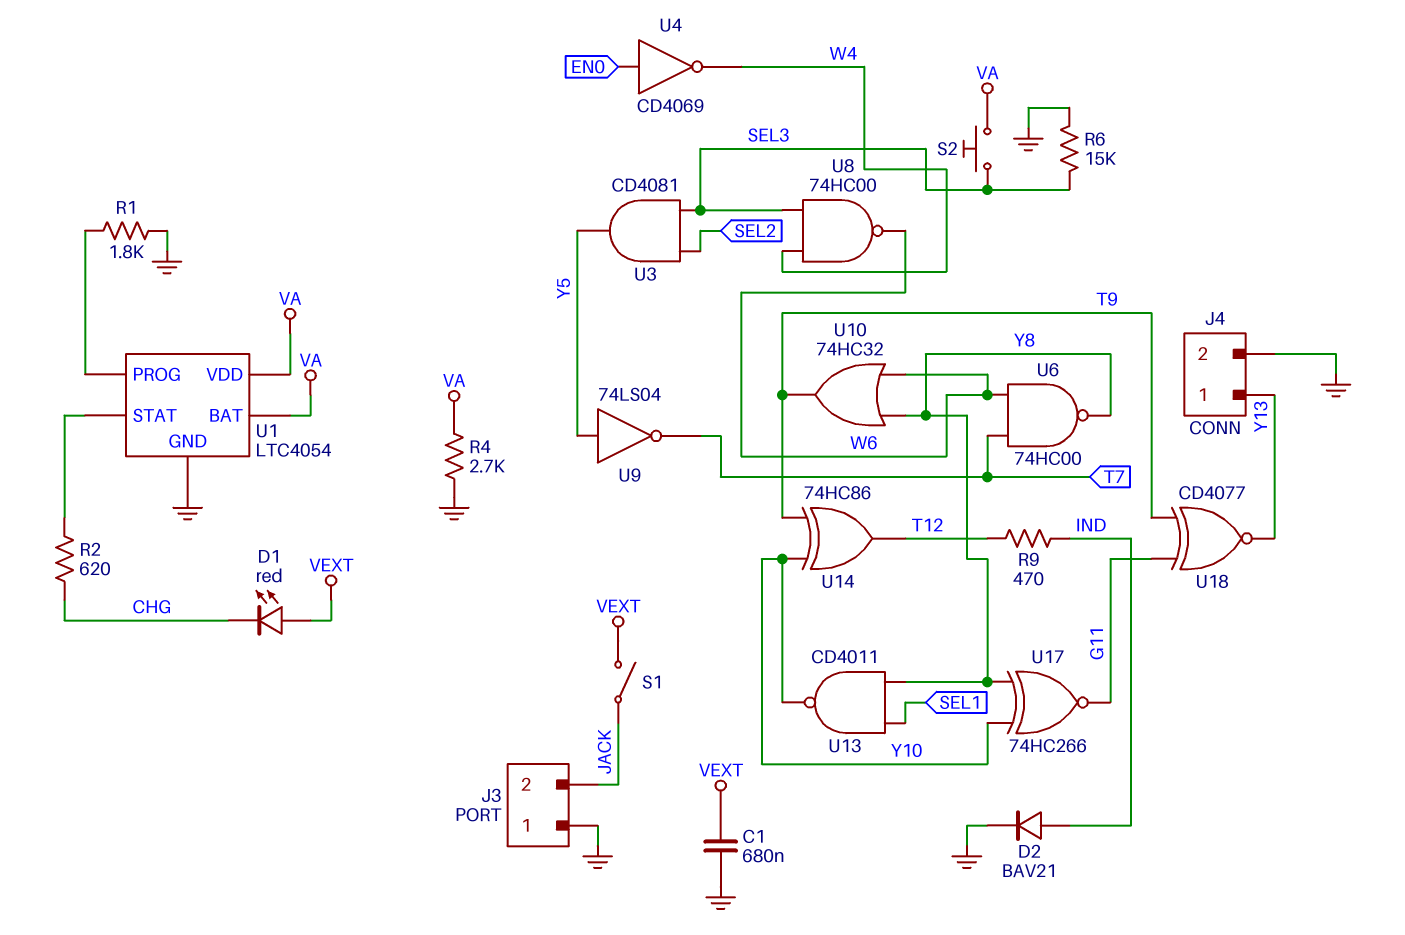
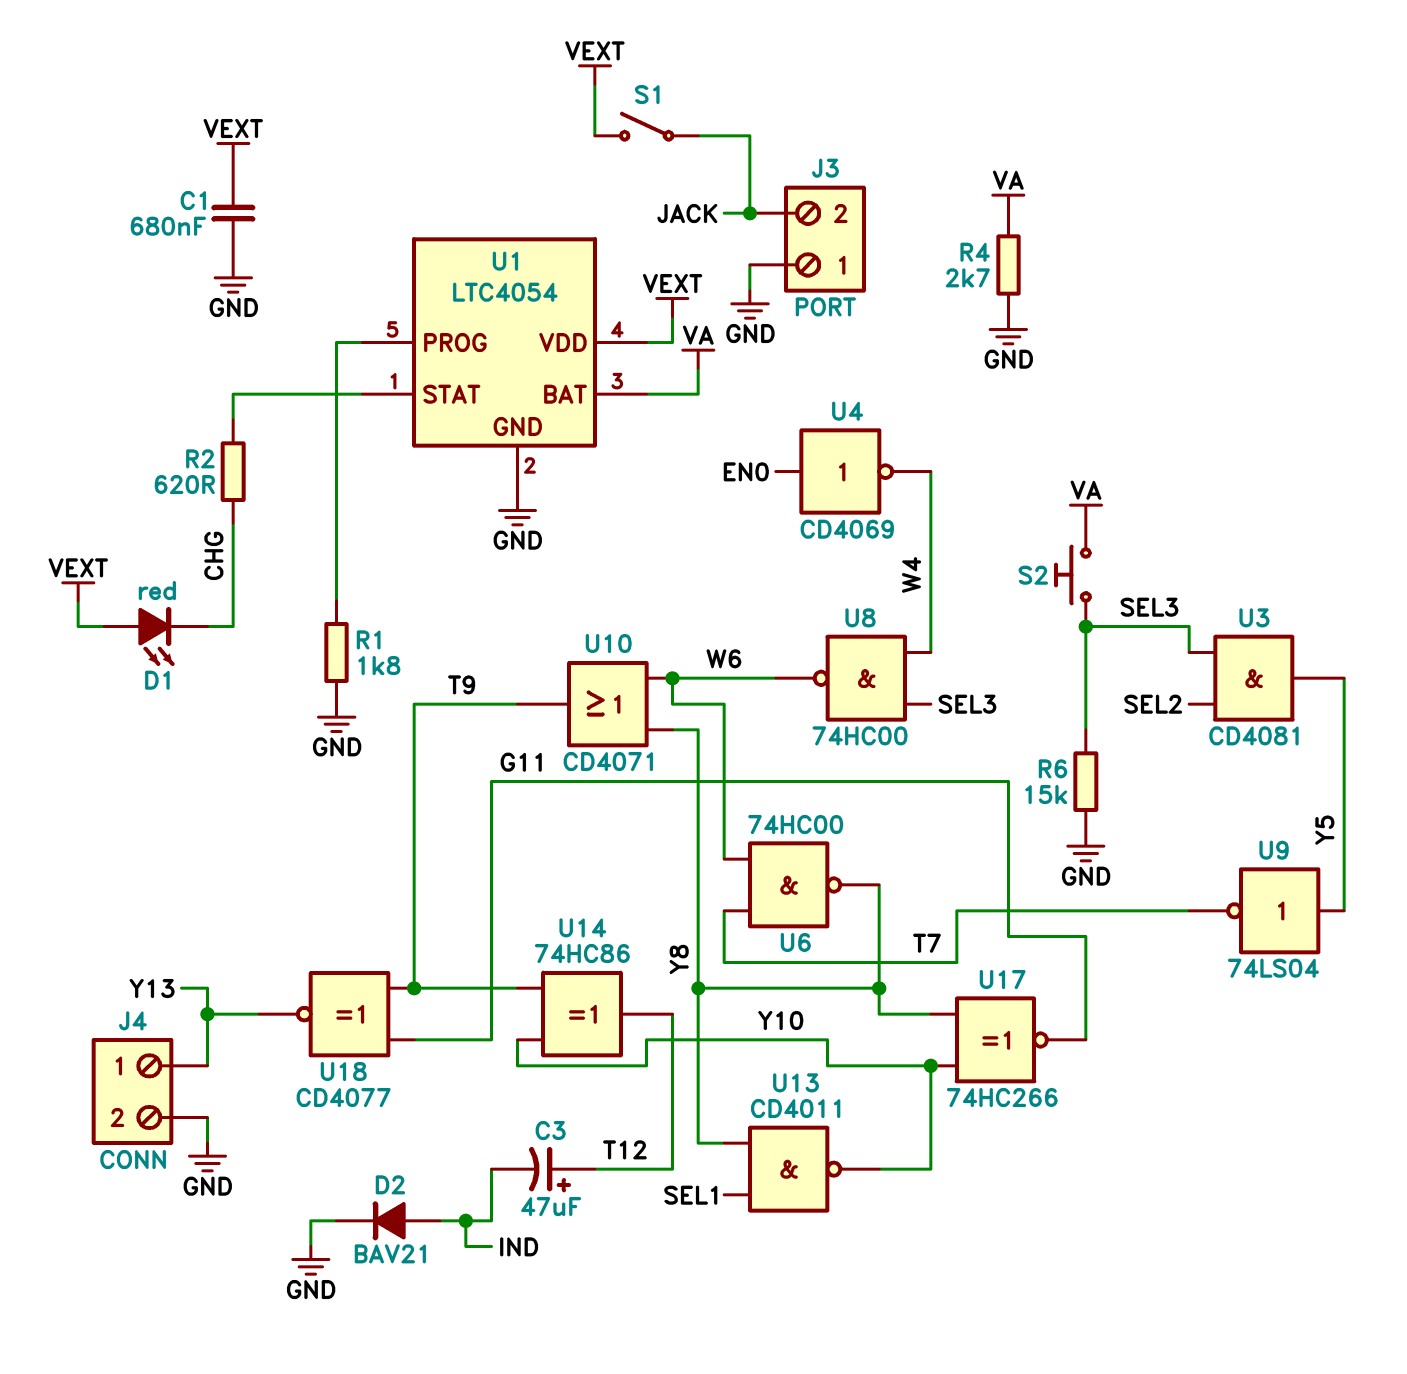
C3: none -> 47uF (plus T12, minus IND)
R9: 470 (IND, T12) -> none
U1 pin VDD: VA -> VEXT
U10: OR 74HC32 (in W6, in Y8, out T9) -> OR CD4071 (in W6, in Y8, out T9)

